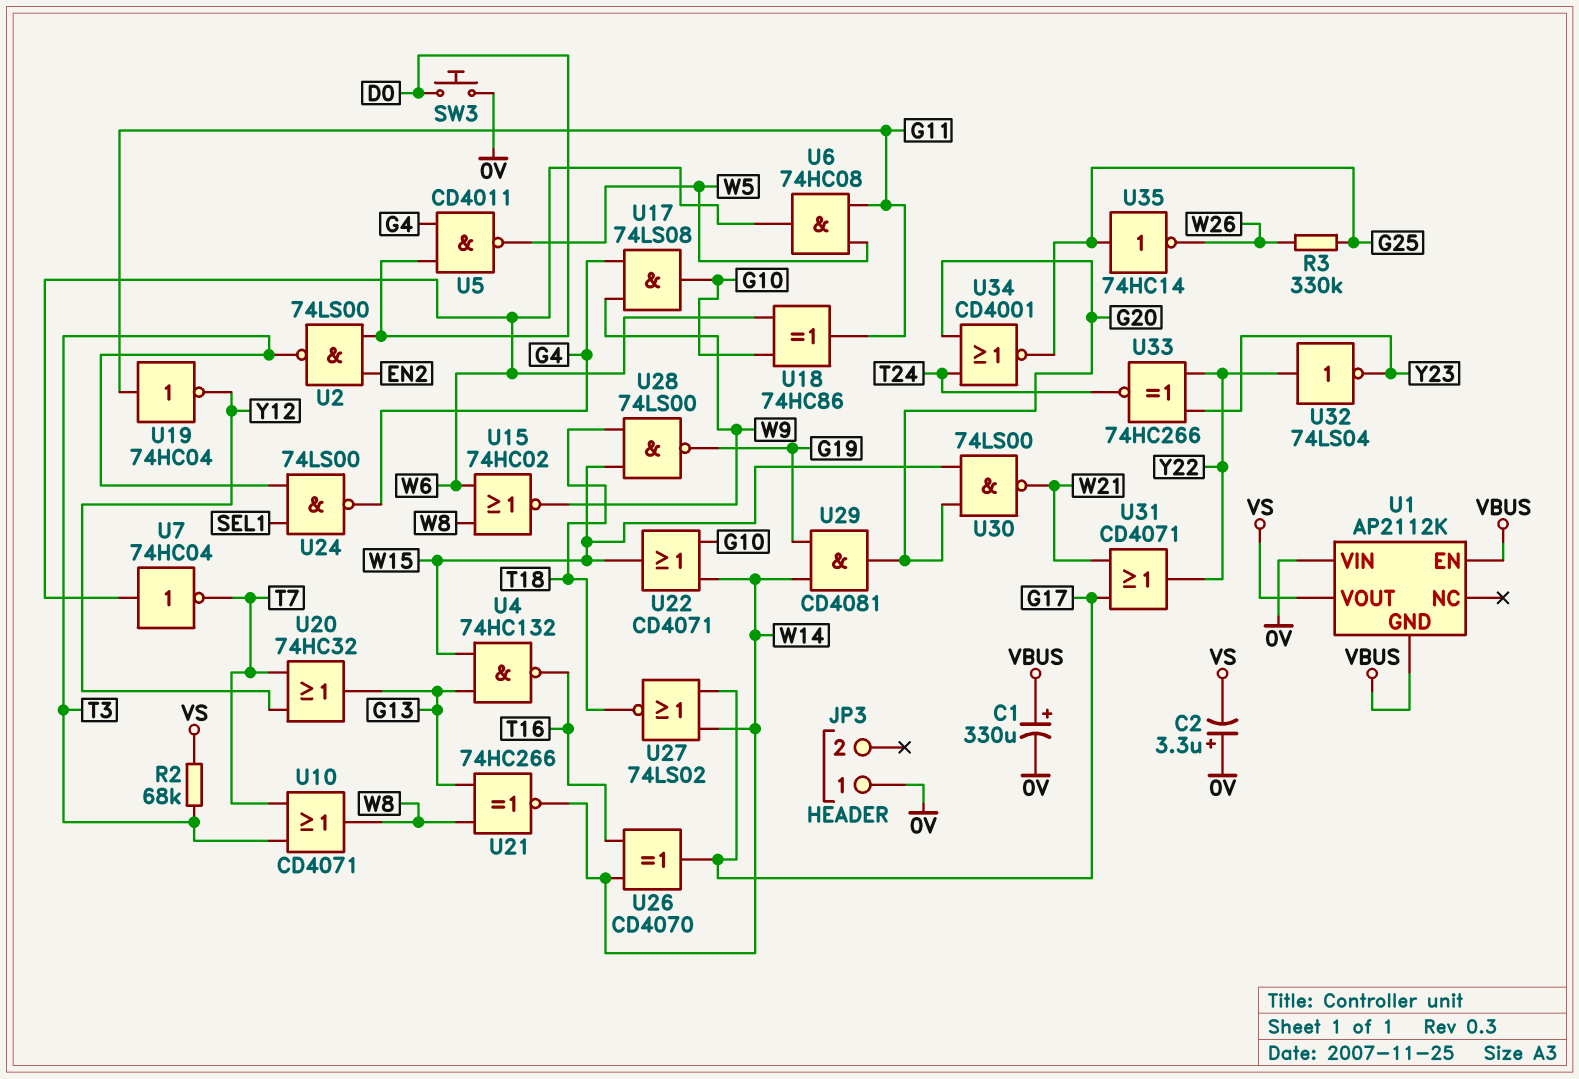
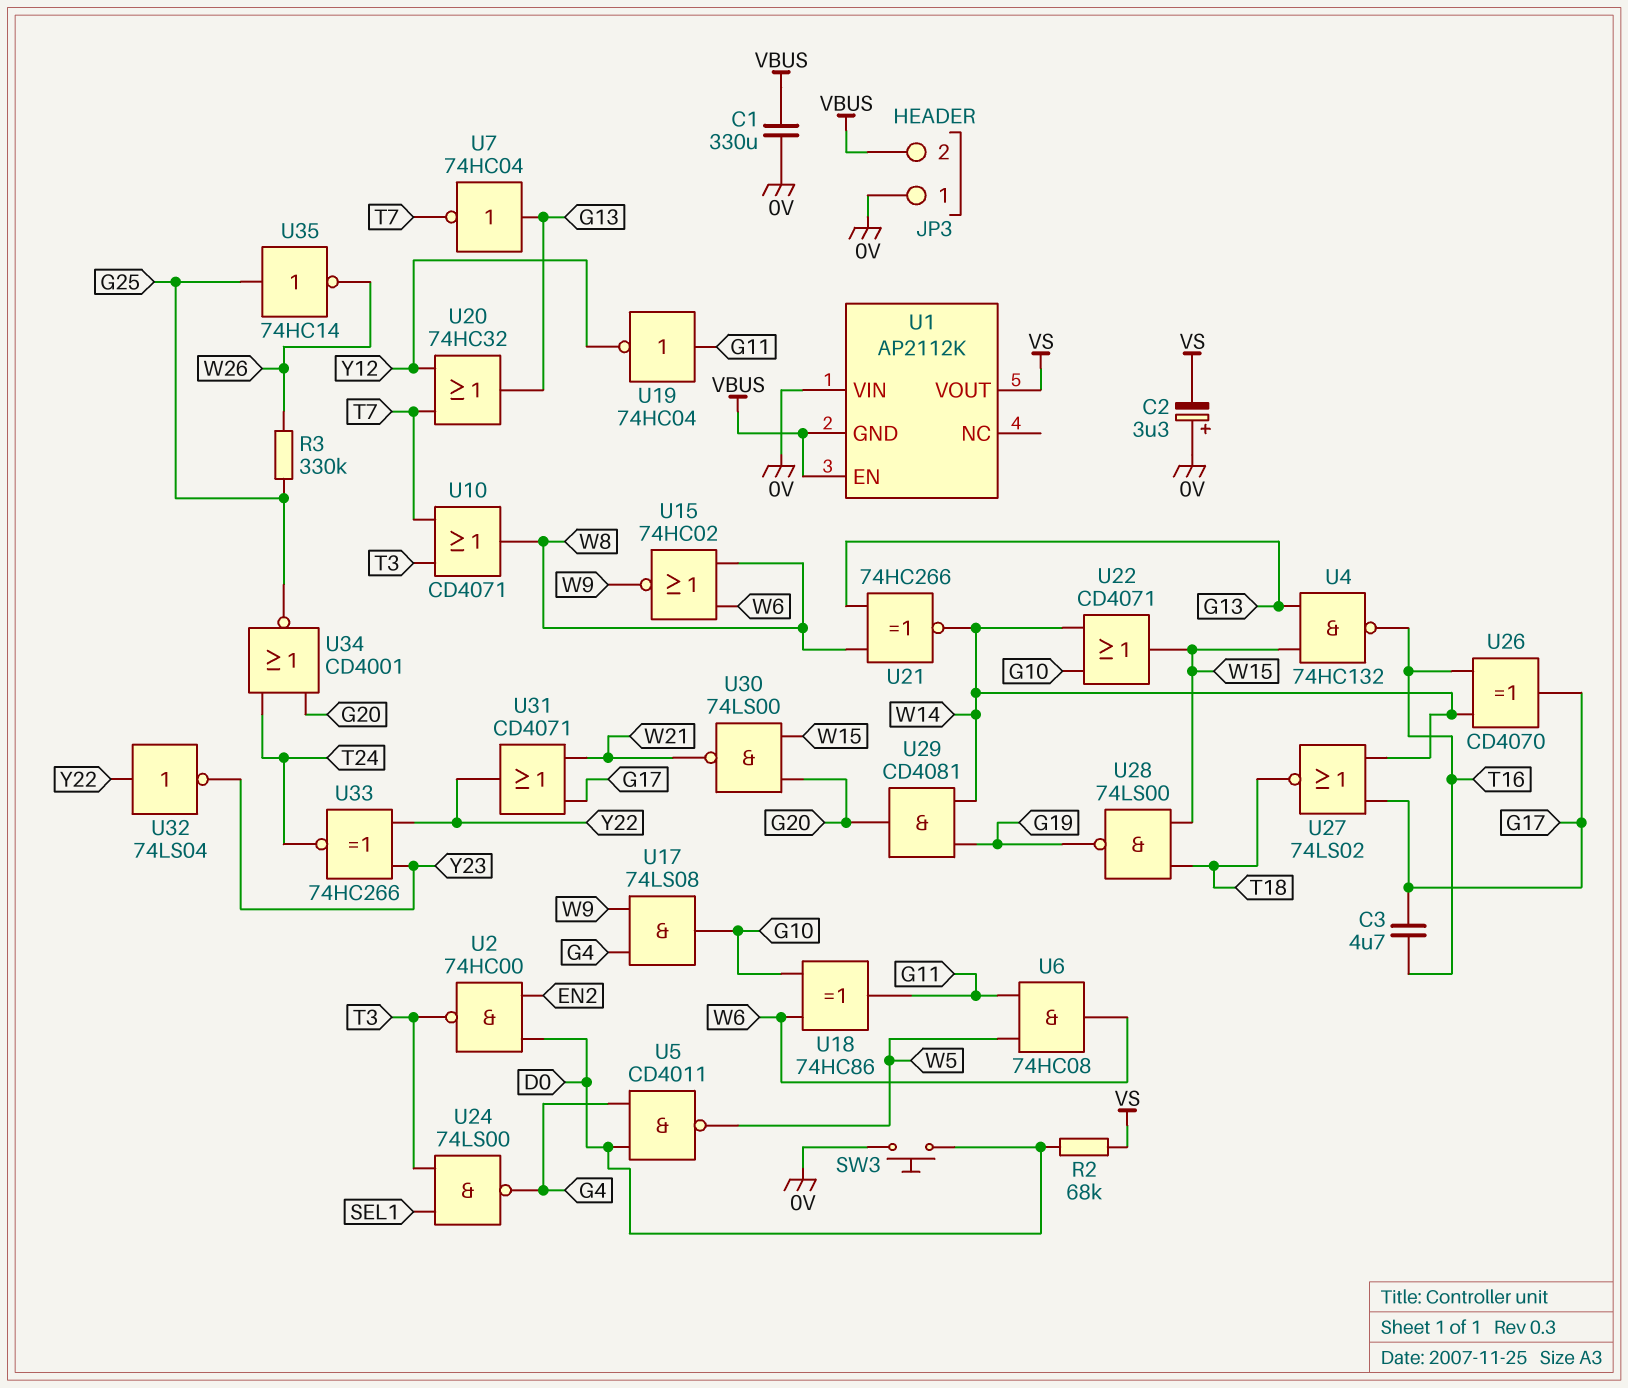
C1: 330uF (plus VBUS, minus 0V) -> 330uF (0V, VBUS)
C3: none -> 4.7uF (G17, T16)
JP3 pin 2: none -> VBUS
R2: 68k (T3, VS) -> 68k (D0, VS)
U2: NAND 74LS00 (in D0, in EN2, out T3) -> NAND 74HC00 (in D0, in EN2, out T3)
U7: NOT 74HC04 (in W6, out T7) -> NOT 74HC04 (in G13, out T7)

